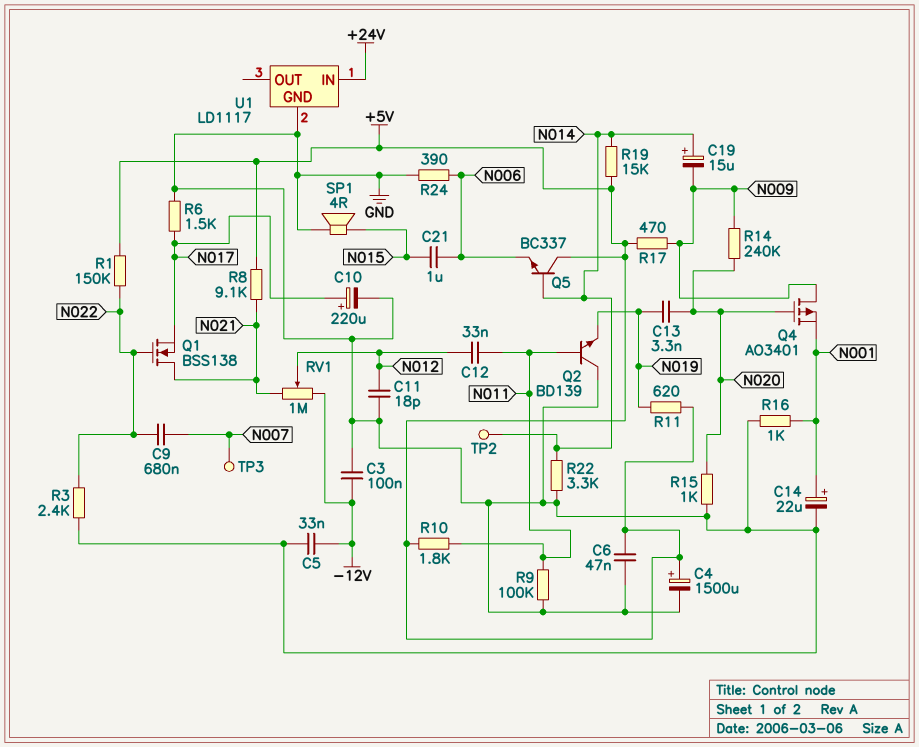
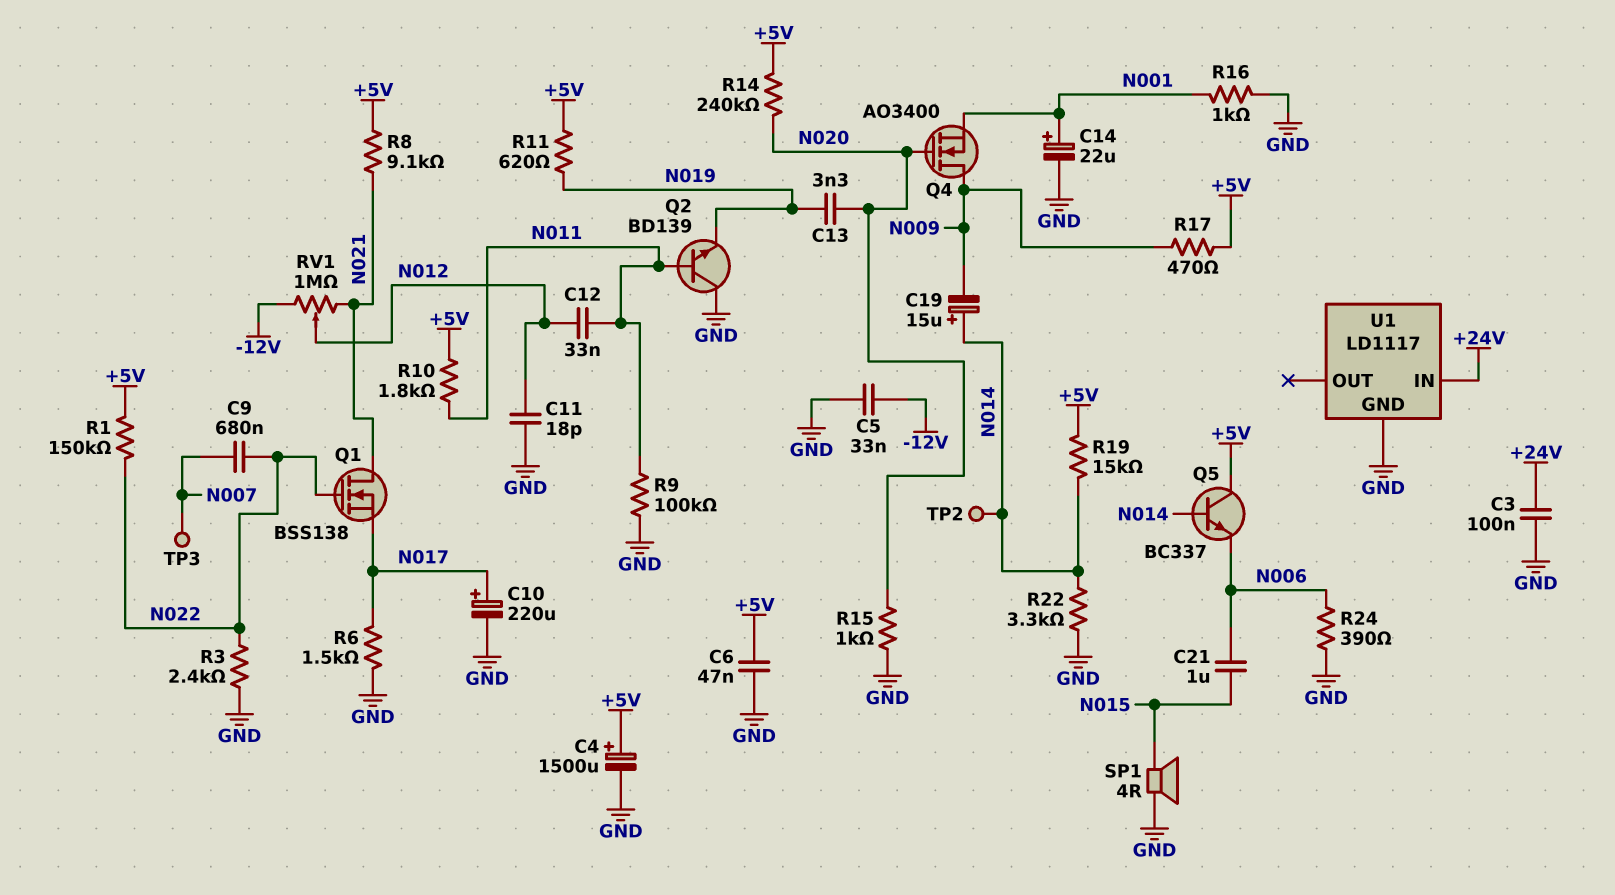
C3: 100nF (-12V, GND) -> 100nF (+24V, GND)
Q4: PMOS AO3401 (G N020, D N009, S N001) -> NMOS AO3400 (G N020, D N009, S N001)
R14: 240k (N009, N020) -> 240k (+5V, N020)

